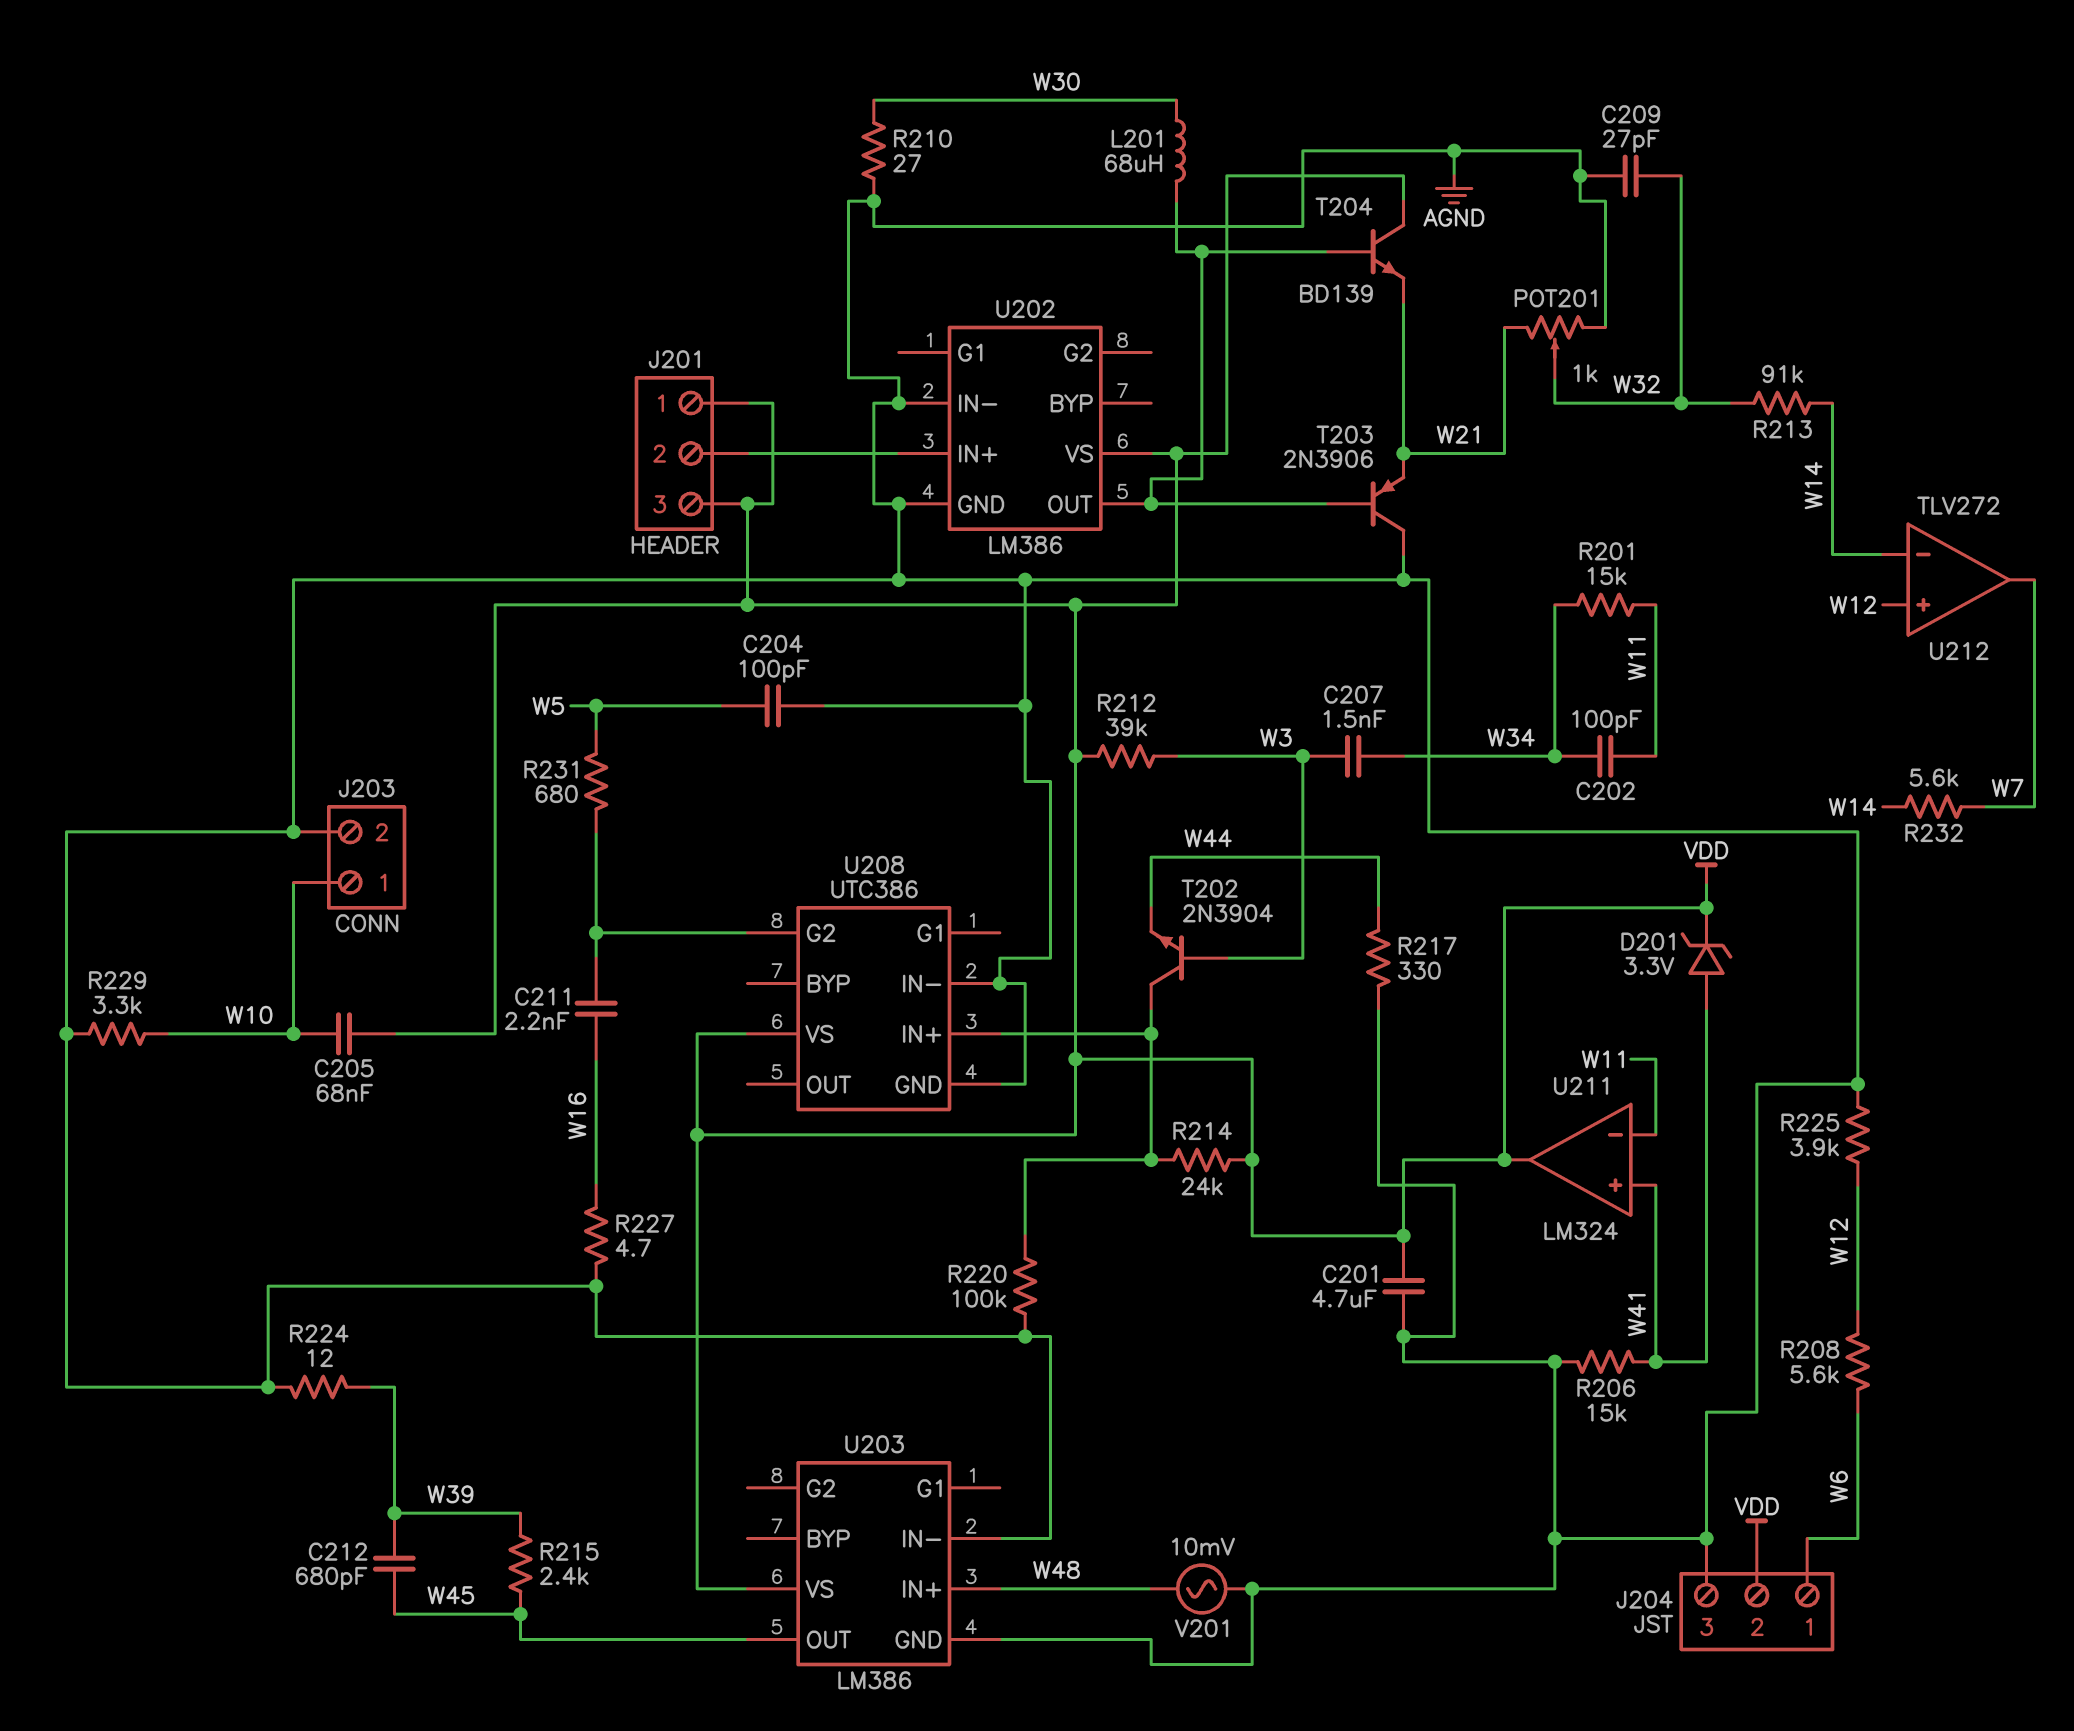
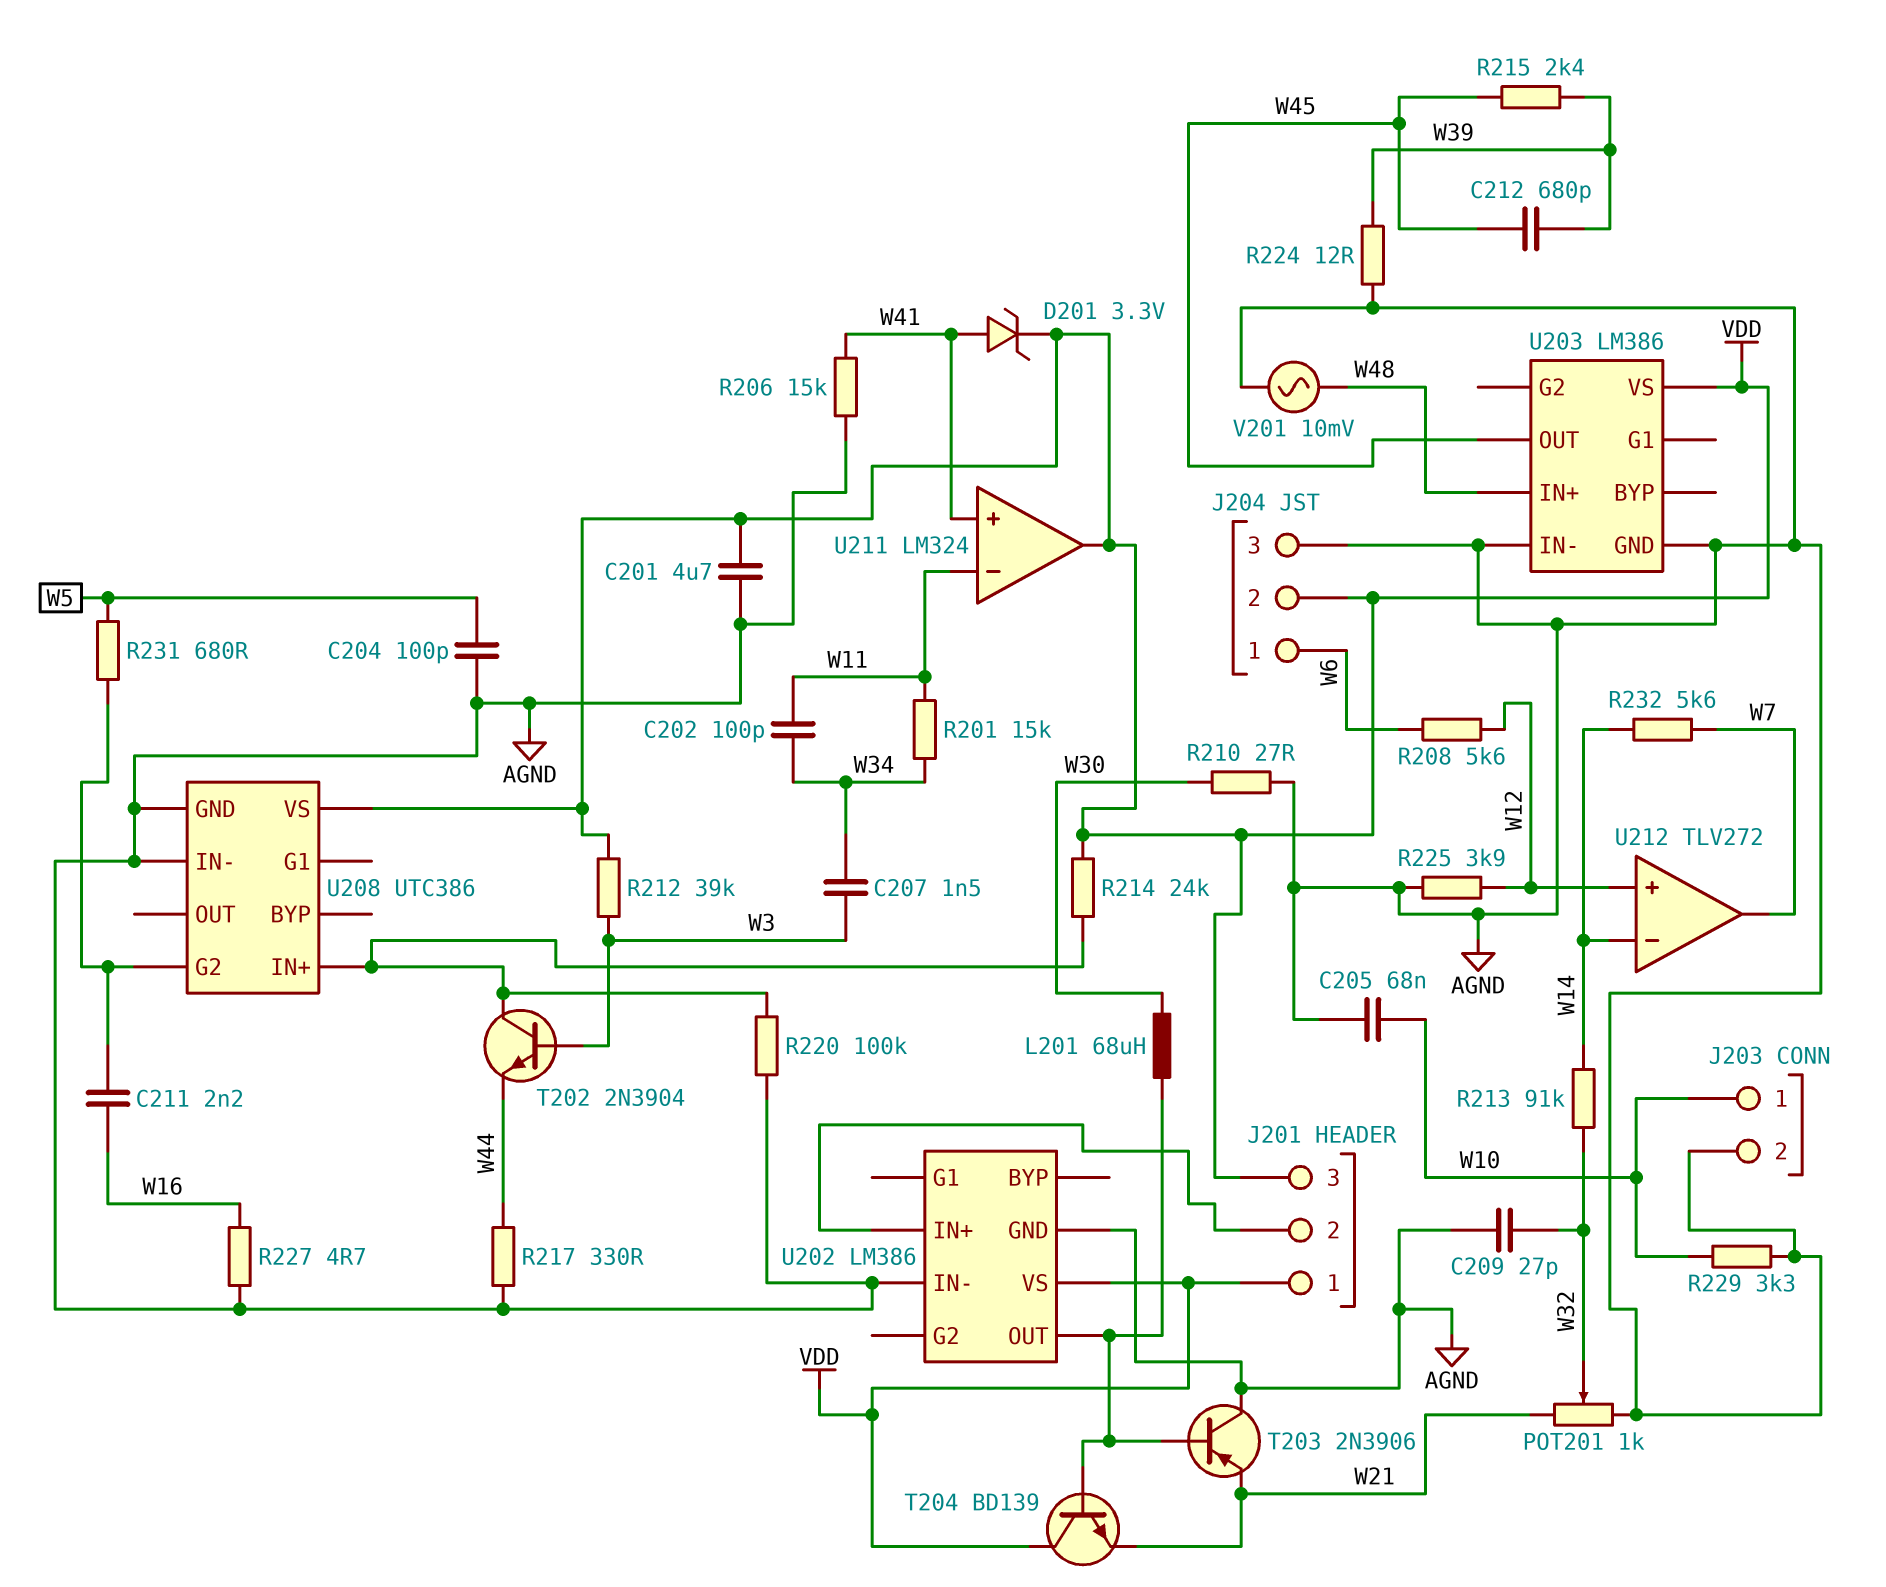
C205: 68nF (VDD, W10) -> 68nF (AGND, W10)

